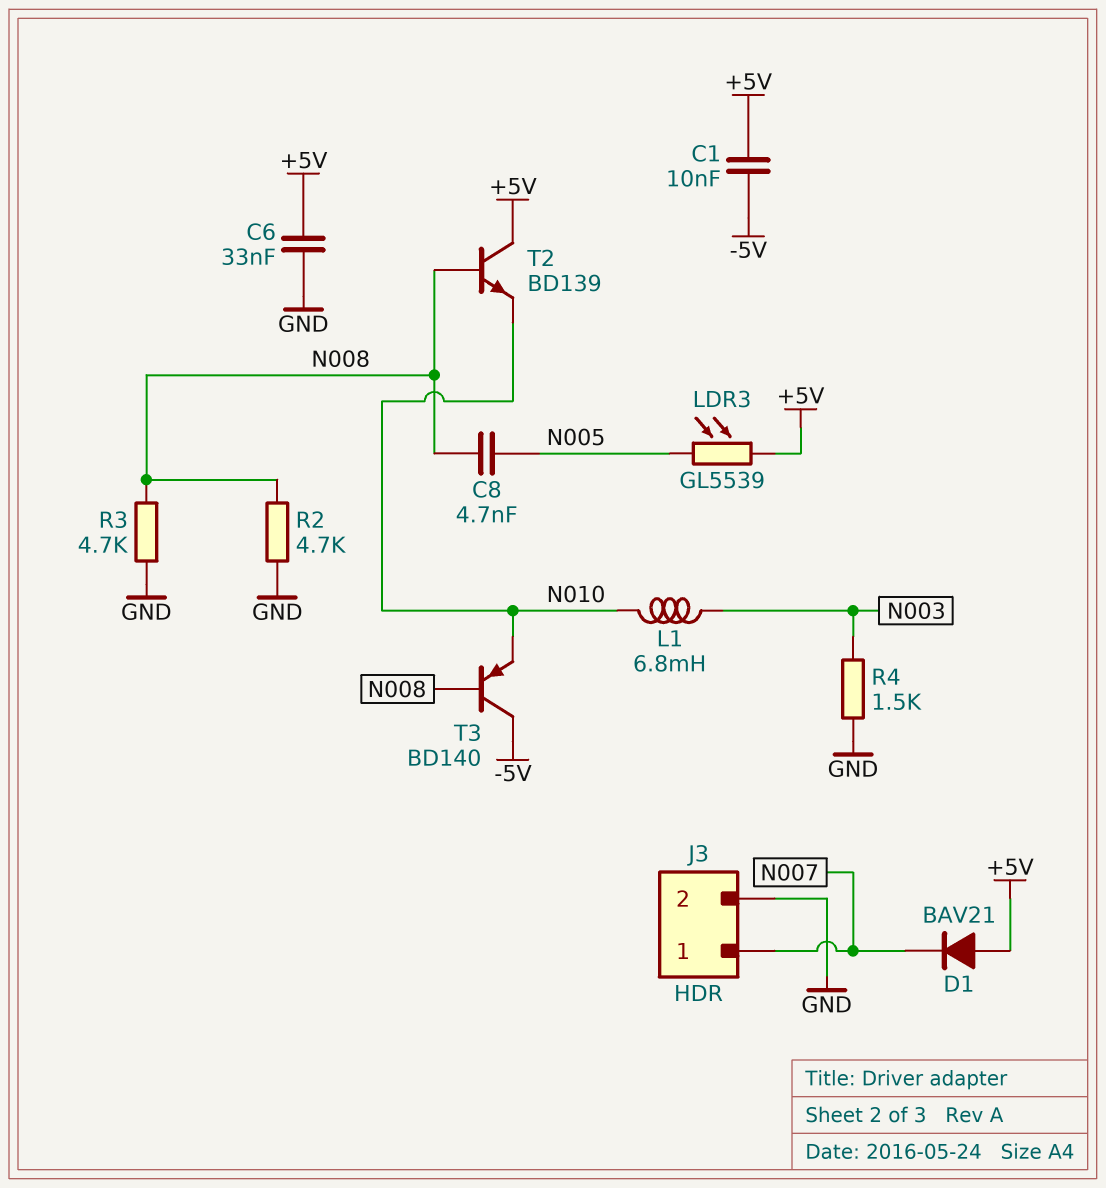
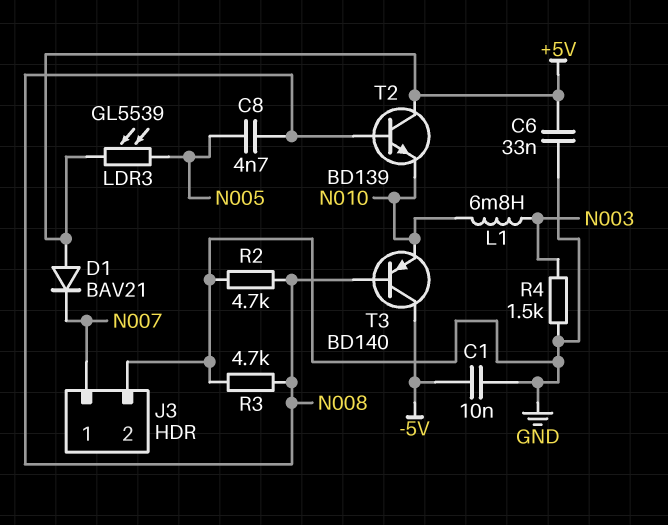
C1: 10nF (+5V, -5V) -> 10nF (-5V, GND)

